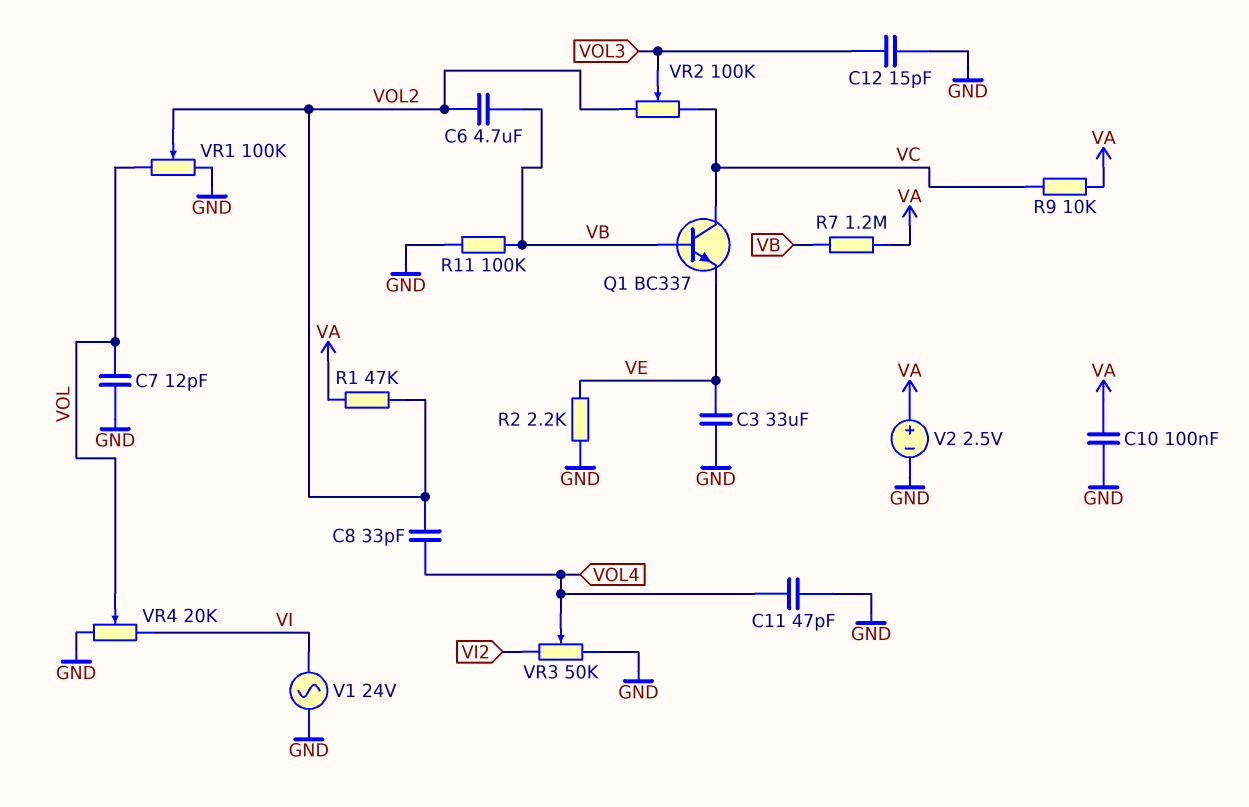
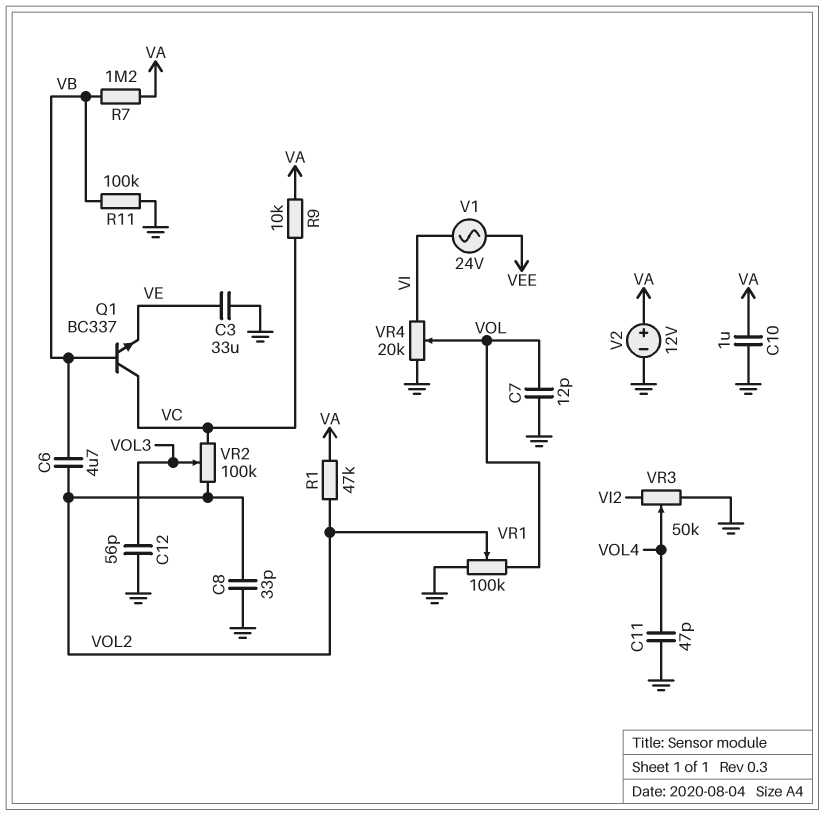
C8: 33pF (VOL2, VOL4) -> 33pF (GND, VOL2)
C10: 100nF (GND, VA) -> 1uF (GND, VA)
C12: 15pF (GND, VOL3) -> 56pF (GND, VOL3)
R2: 2.2k (GND, VE) -> none
V1: AC 24V (GND, VI) -> AC 24V (VEE, VI)
V2: 2.5V (plus VA, minus GND) -> 12V (plus VA, minus GND)

